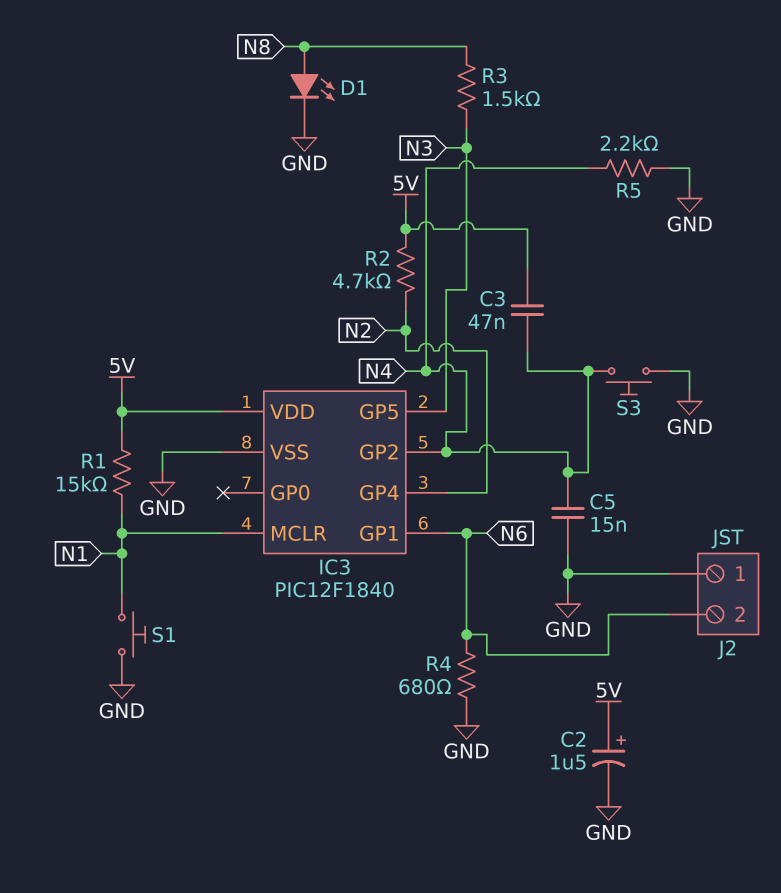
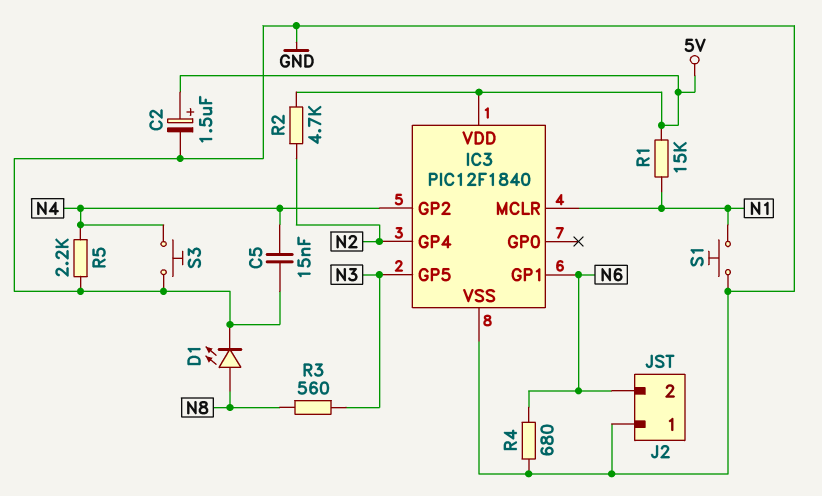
C3: 47nF (5V, N4) -> none
R3: 1.5k (N3, N8) -> 560 (N3, N8)

